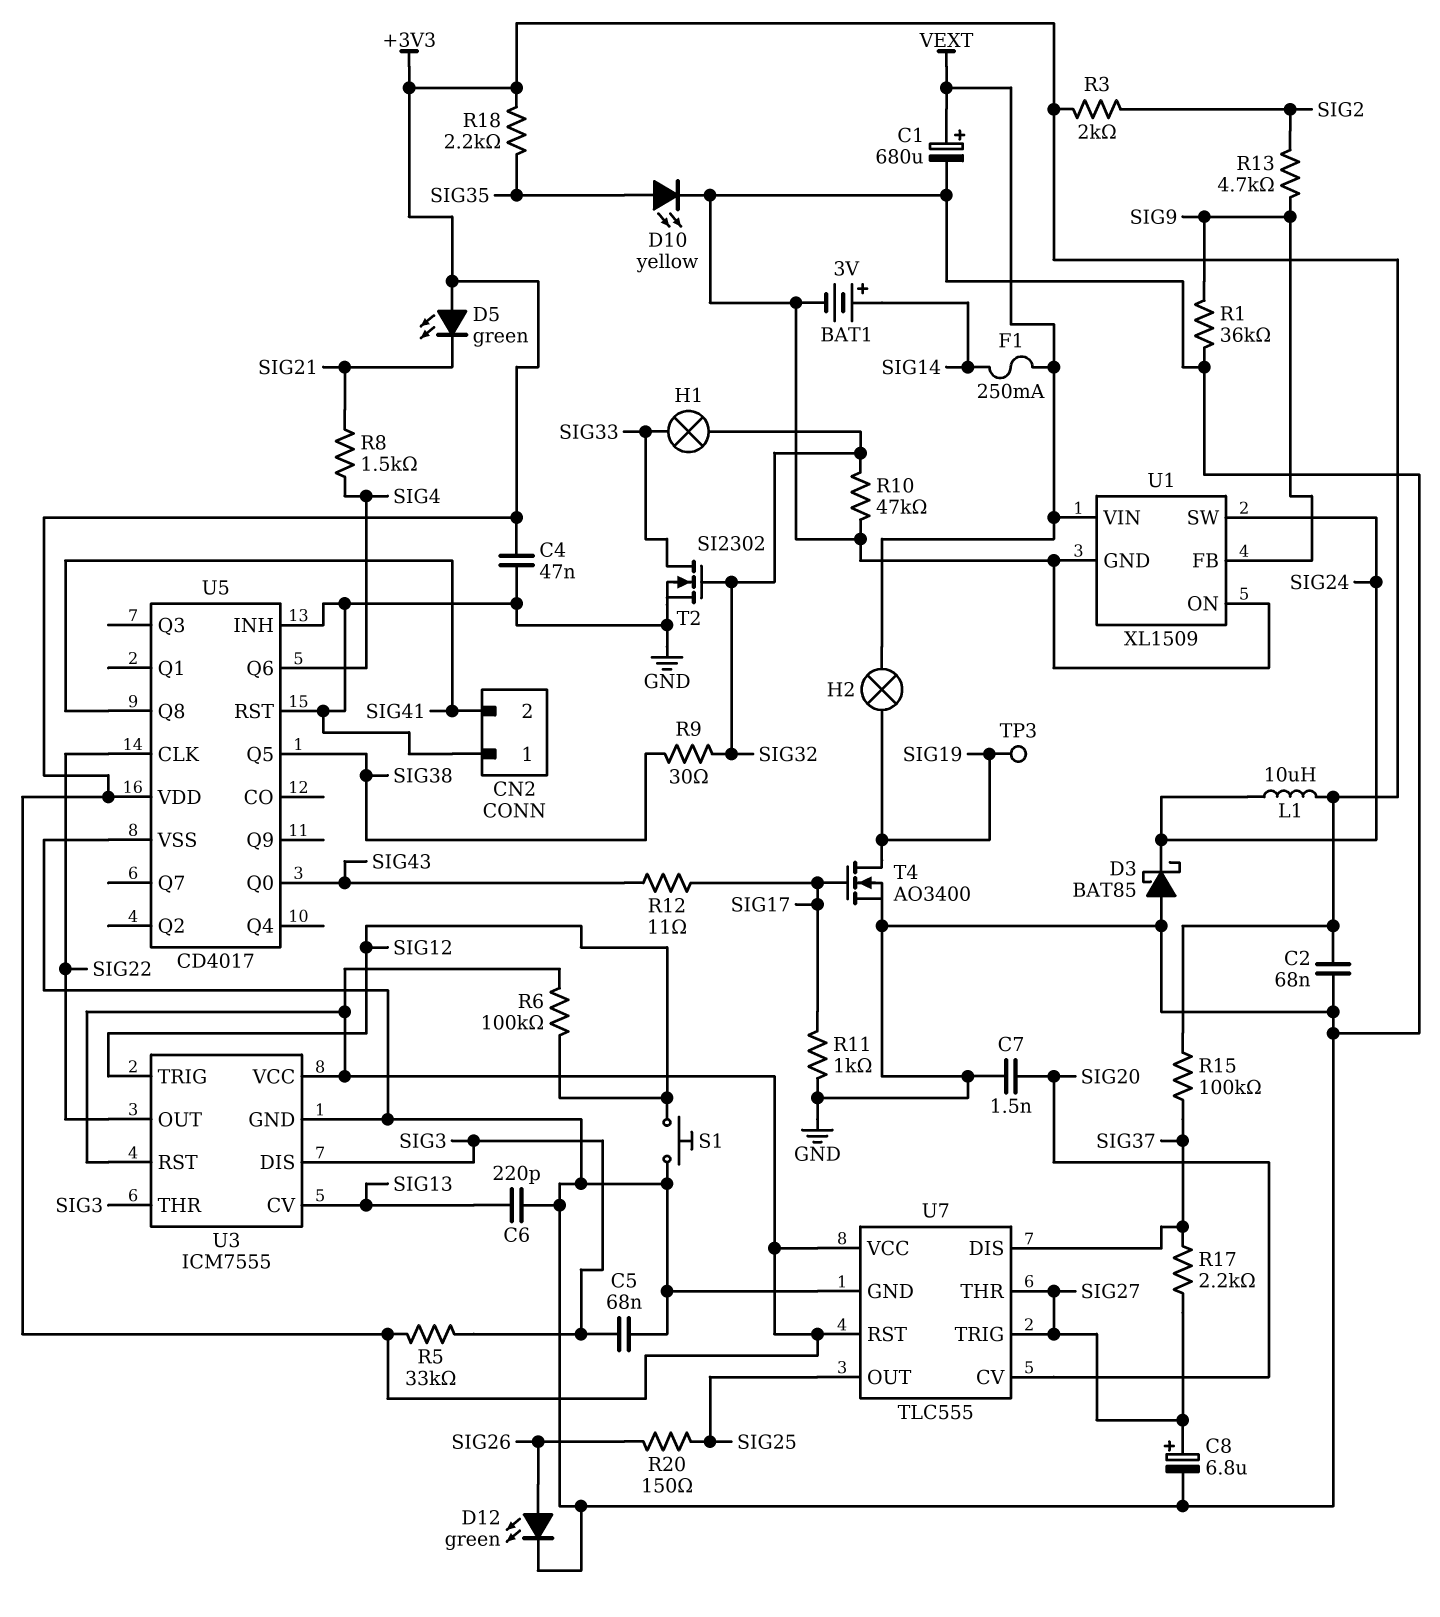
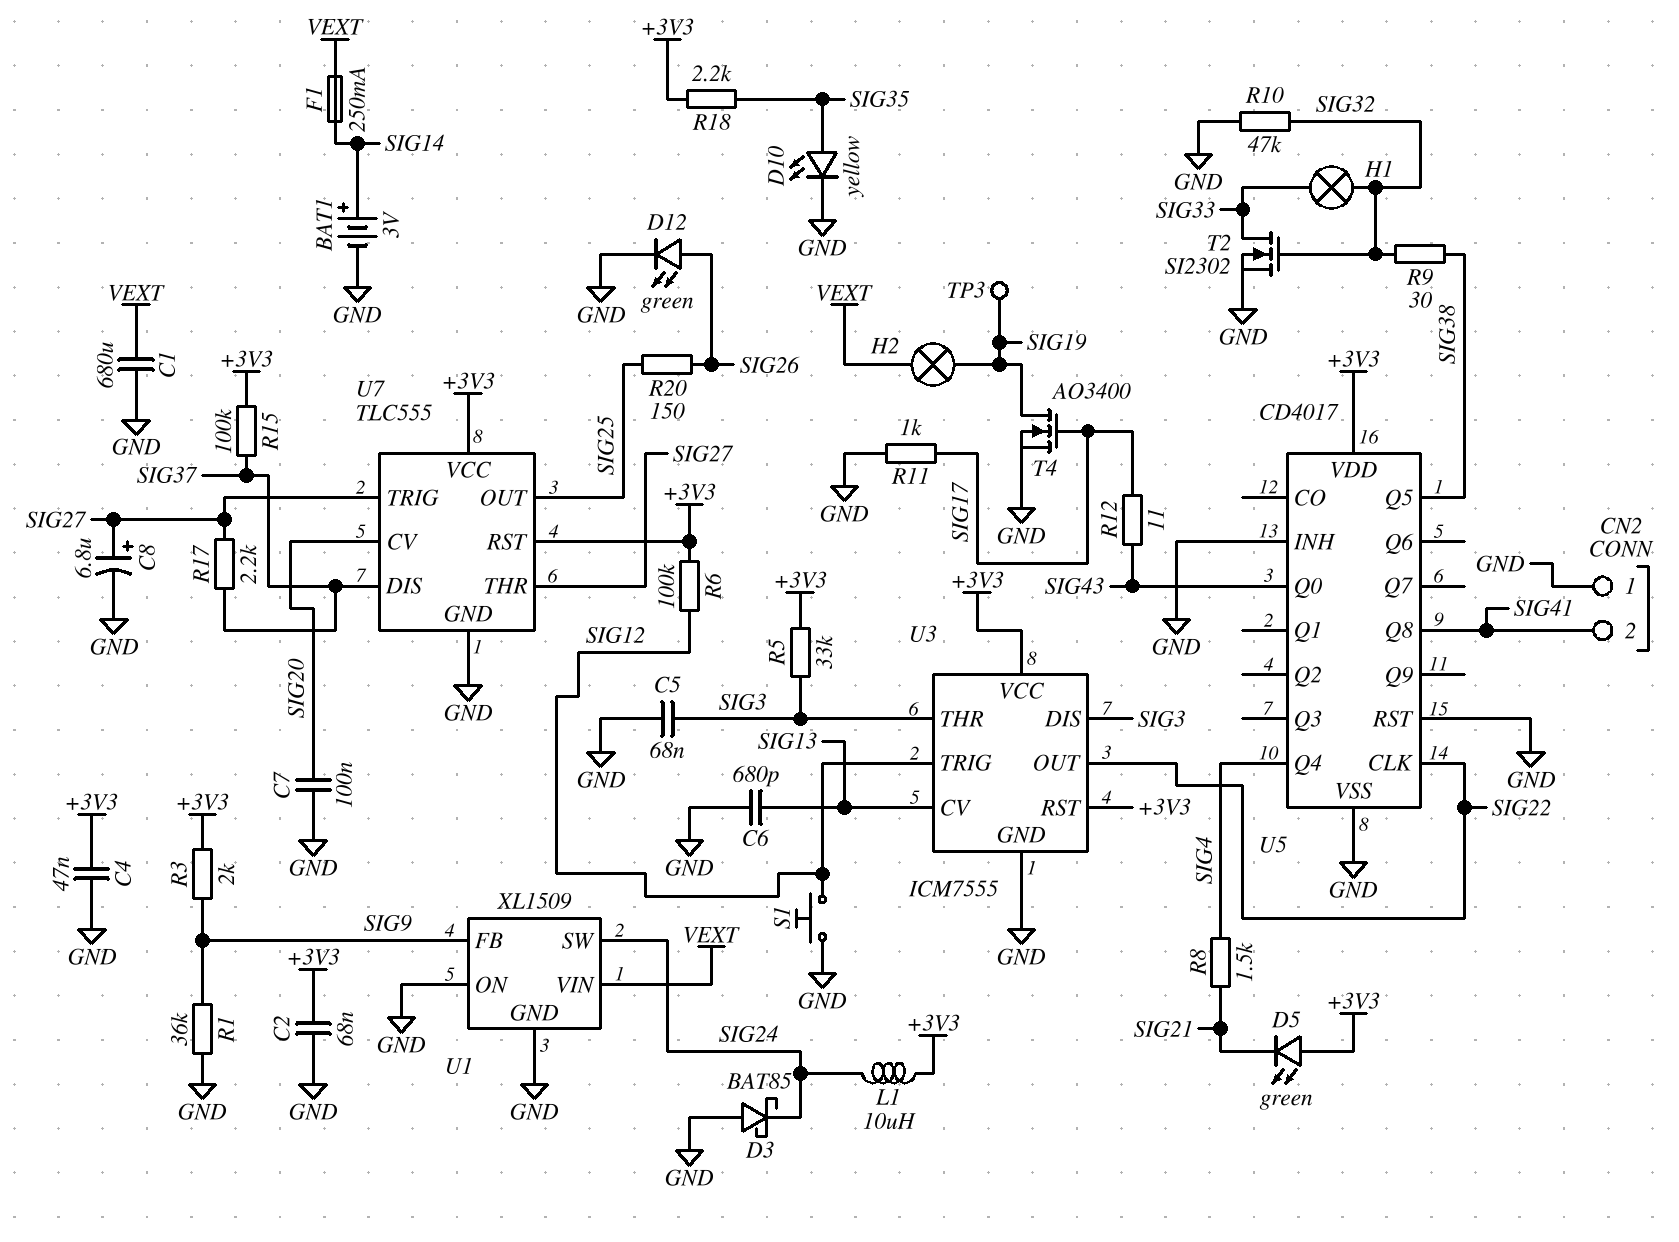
C1: 680uF (plus VEXT, minus GND) -> 680uF (GND, VEXT)
C6: 220pF (GND, SIG13) -> 680pF (GND, SIG13)
C7: 1.5nF (GND, SIG20) -> 100nF (GND, SIG20)
R3: 2k (+3V3, SIG2) -> 2k (+3V3, SIG9)
R13: 4.7k (SIG2, SIG9) -> none
U5 pin Q4: none -> SIG4
U5 pin Q6: SIG4 -> none

